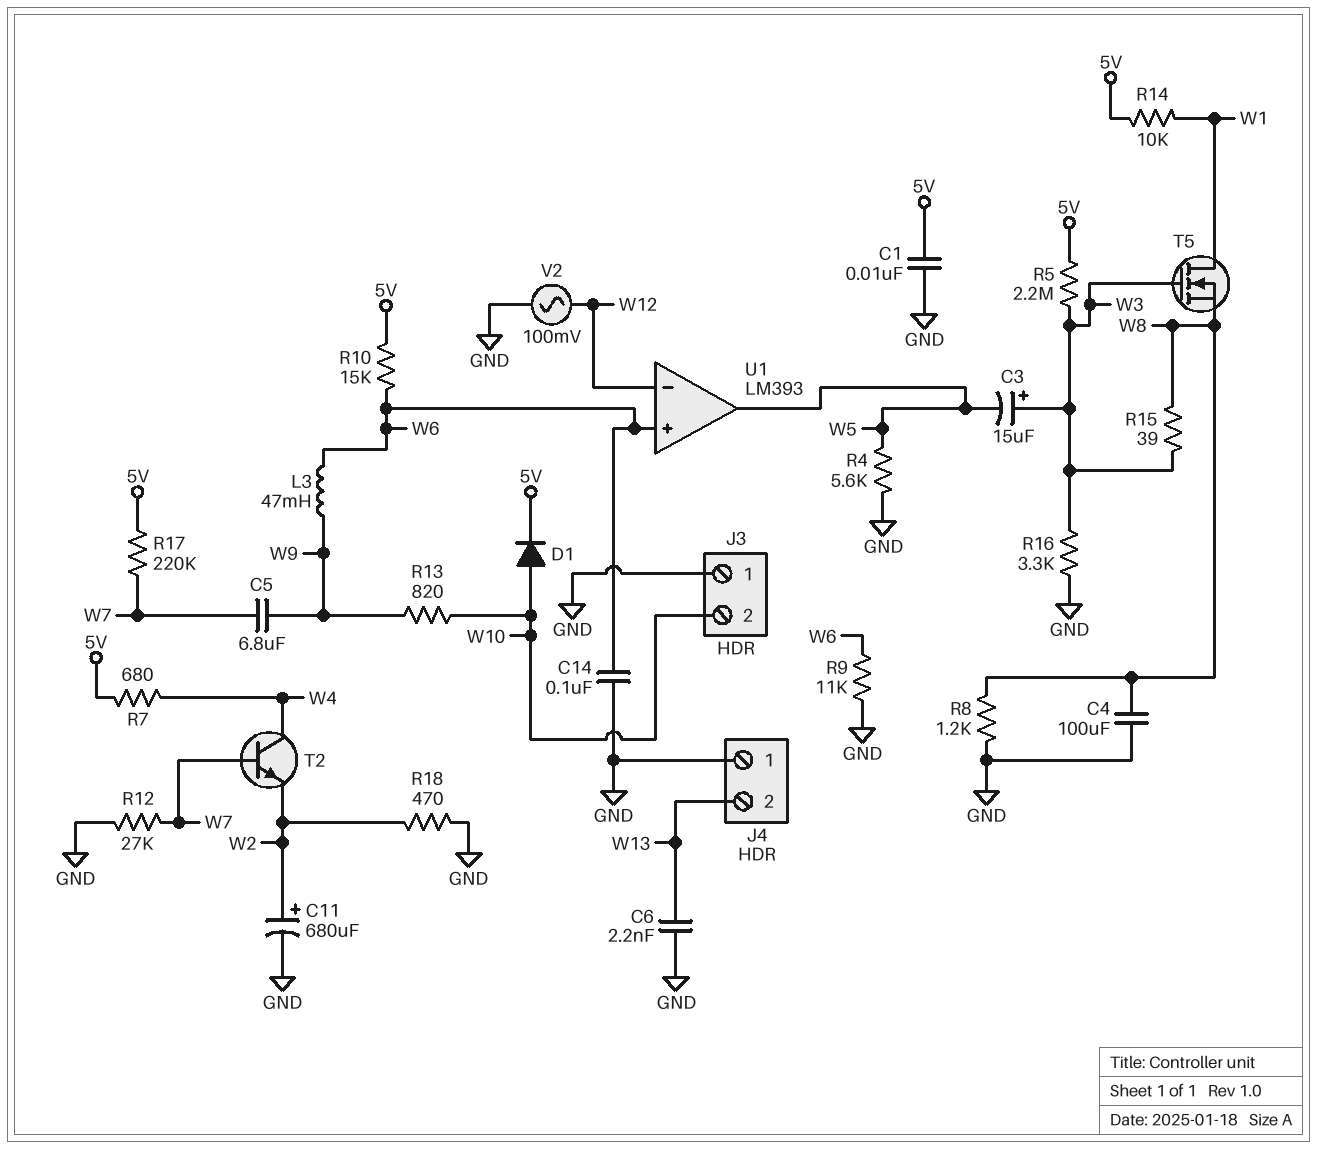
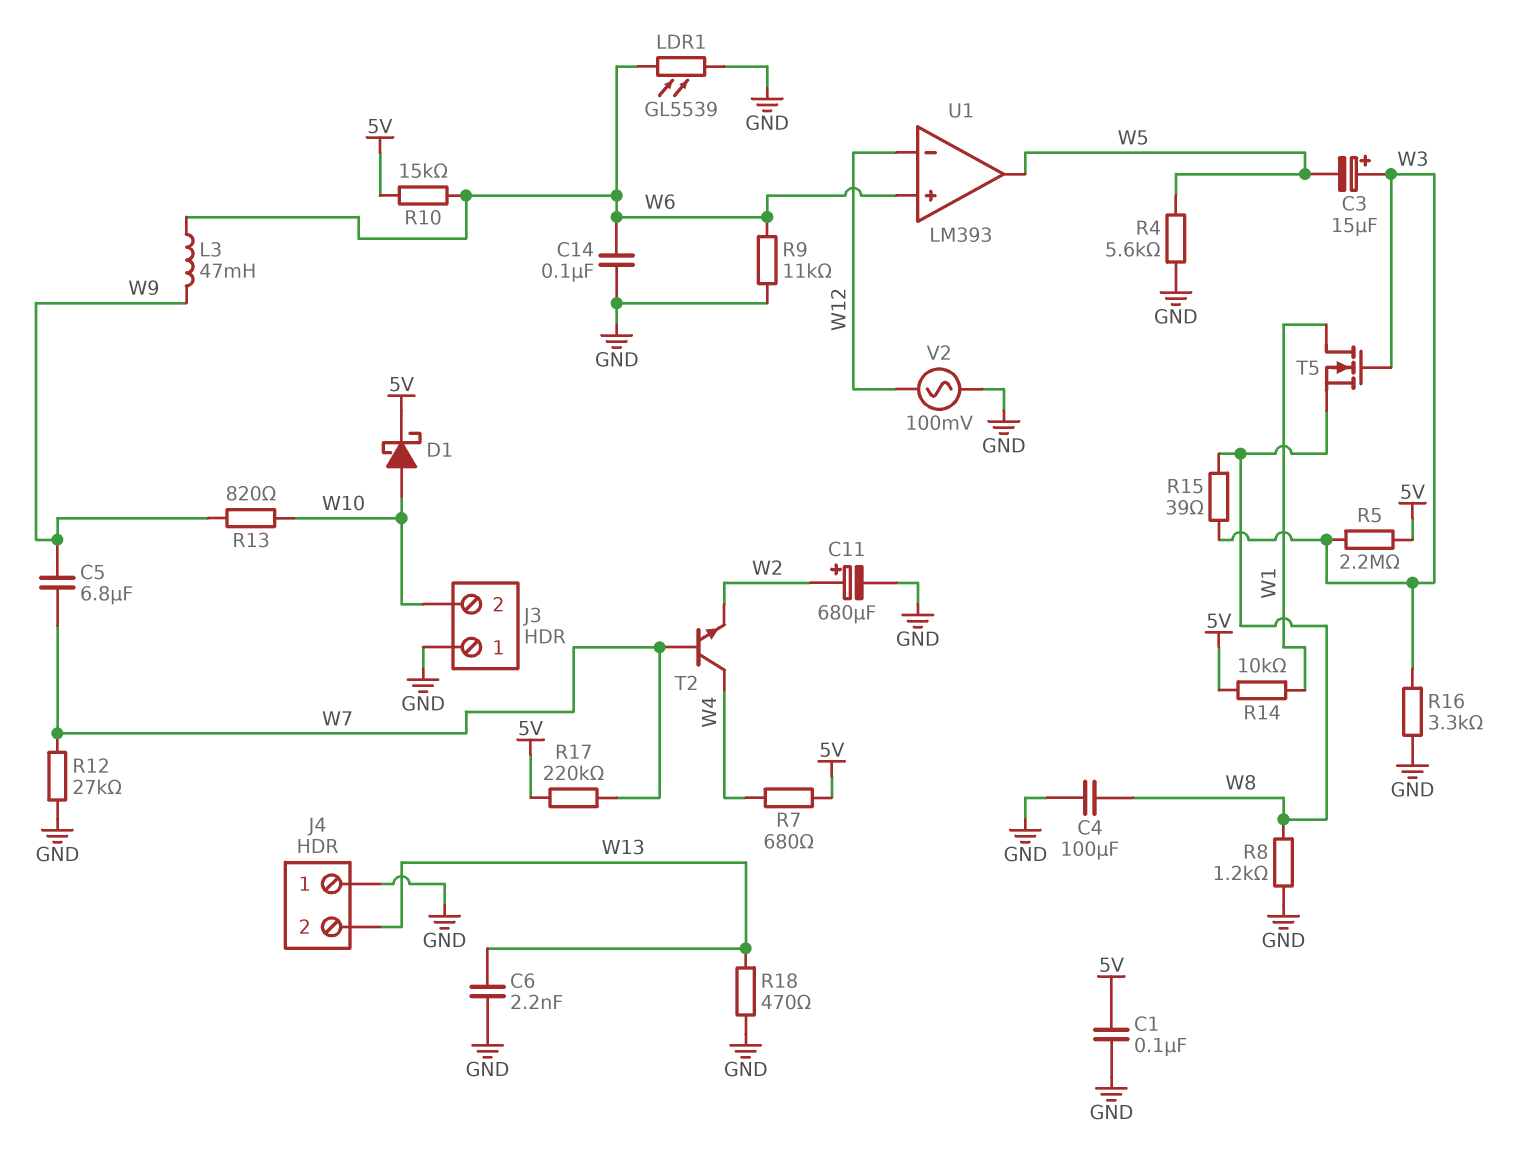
C1: 10nF (5V, GND) -> 100nF (5V, GND)
D1: diode (A W10, K 5V) -> schottky (A W10, K 5V)
LDR1: none -> GL5539 (GND, W6)
R18: 470 (GND, W2) -> 470 (GND, W13)

